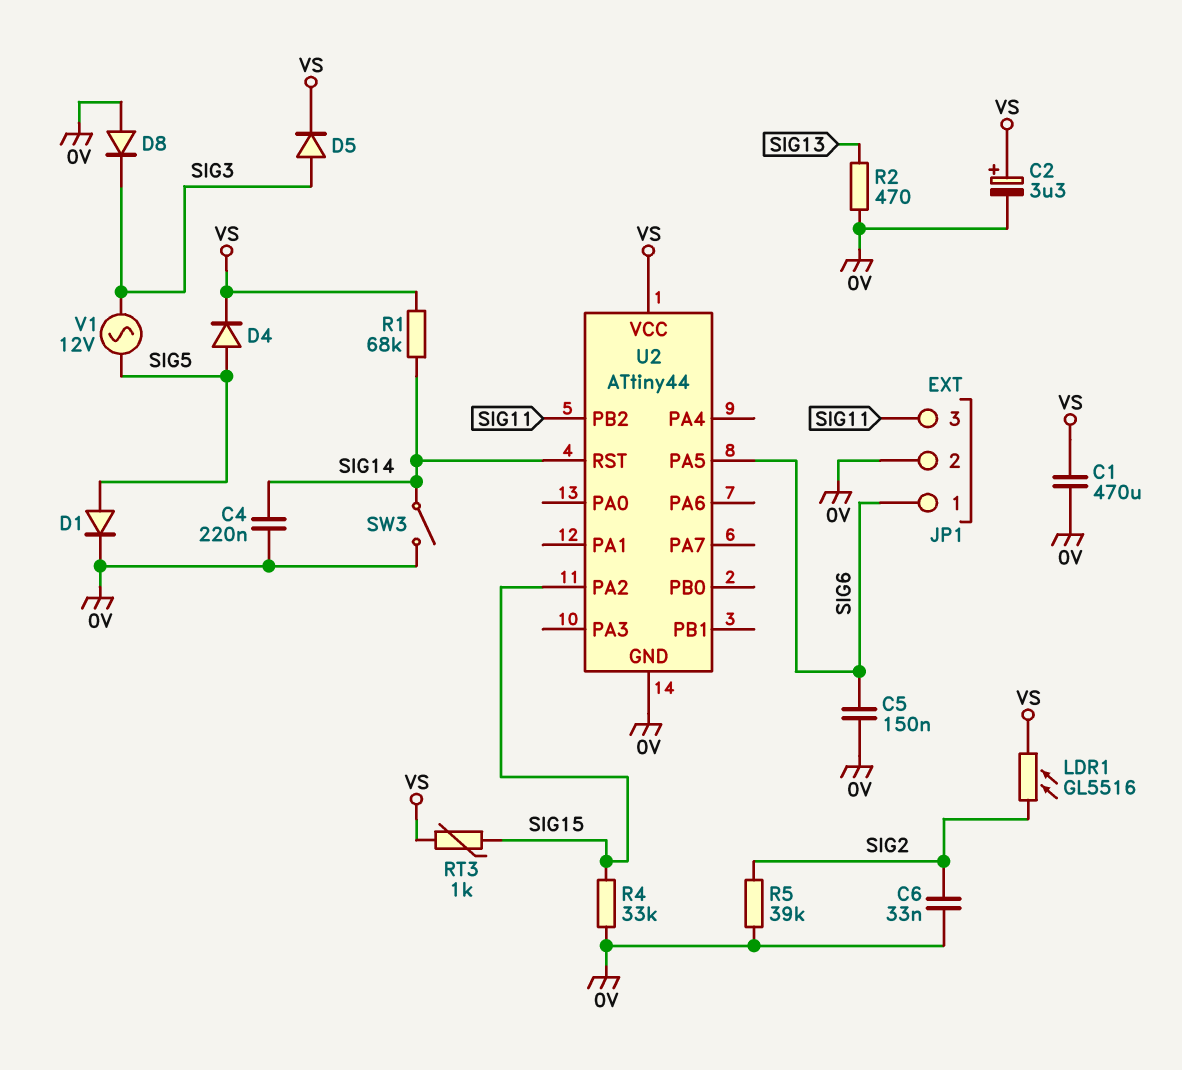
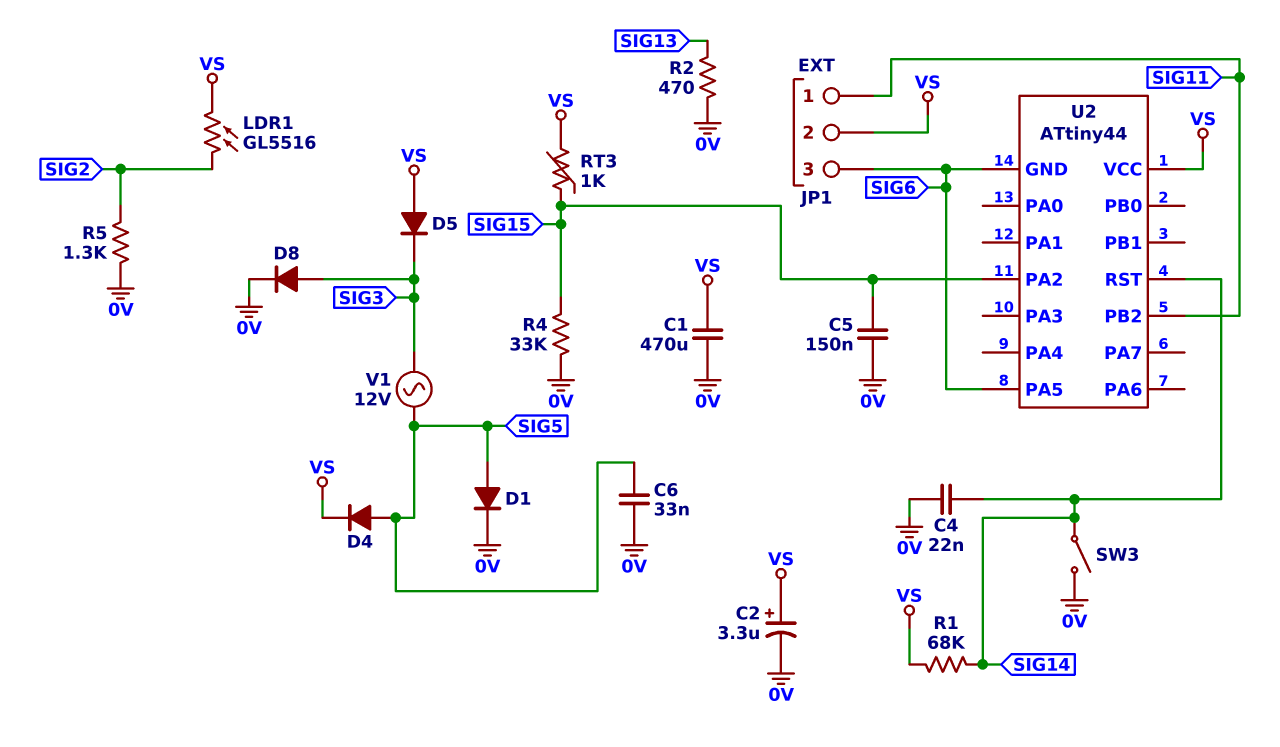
C4: 220nF (0V, SIG14) -> 22nF (0V, SIG14)
C5: 150nF (0V, SIG6) -> 150nF (0V, SIG15)
C6: 33nF (0V, SIG2) -> 33nF (0V, SIG5)
D5: diode (A SIG3, K VS) -> diode (A VS, K SIG3)
D8: diode (A 0V, K SIG3) -> diode (A SIG3, K 0V)
JP1 pin 1: SIG6 -> SIG11
JP1 pin 2: 0V -> VS
JP1 pin 3: SIG11 -> SIG6
R5: 39k (0V, SIG2) -> 1.3k (0V, SIG2)
U2 pin GND: 0V -> SIG6

